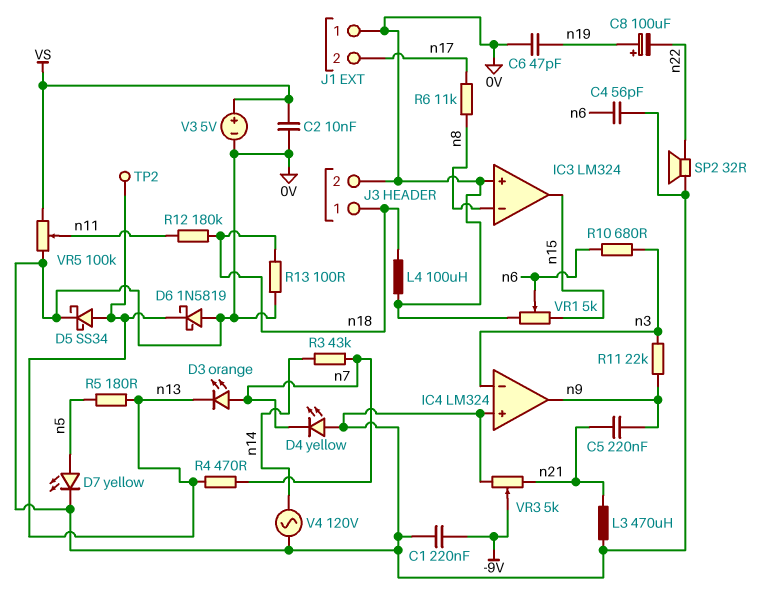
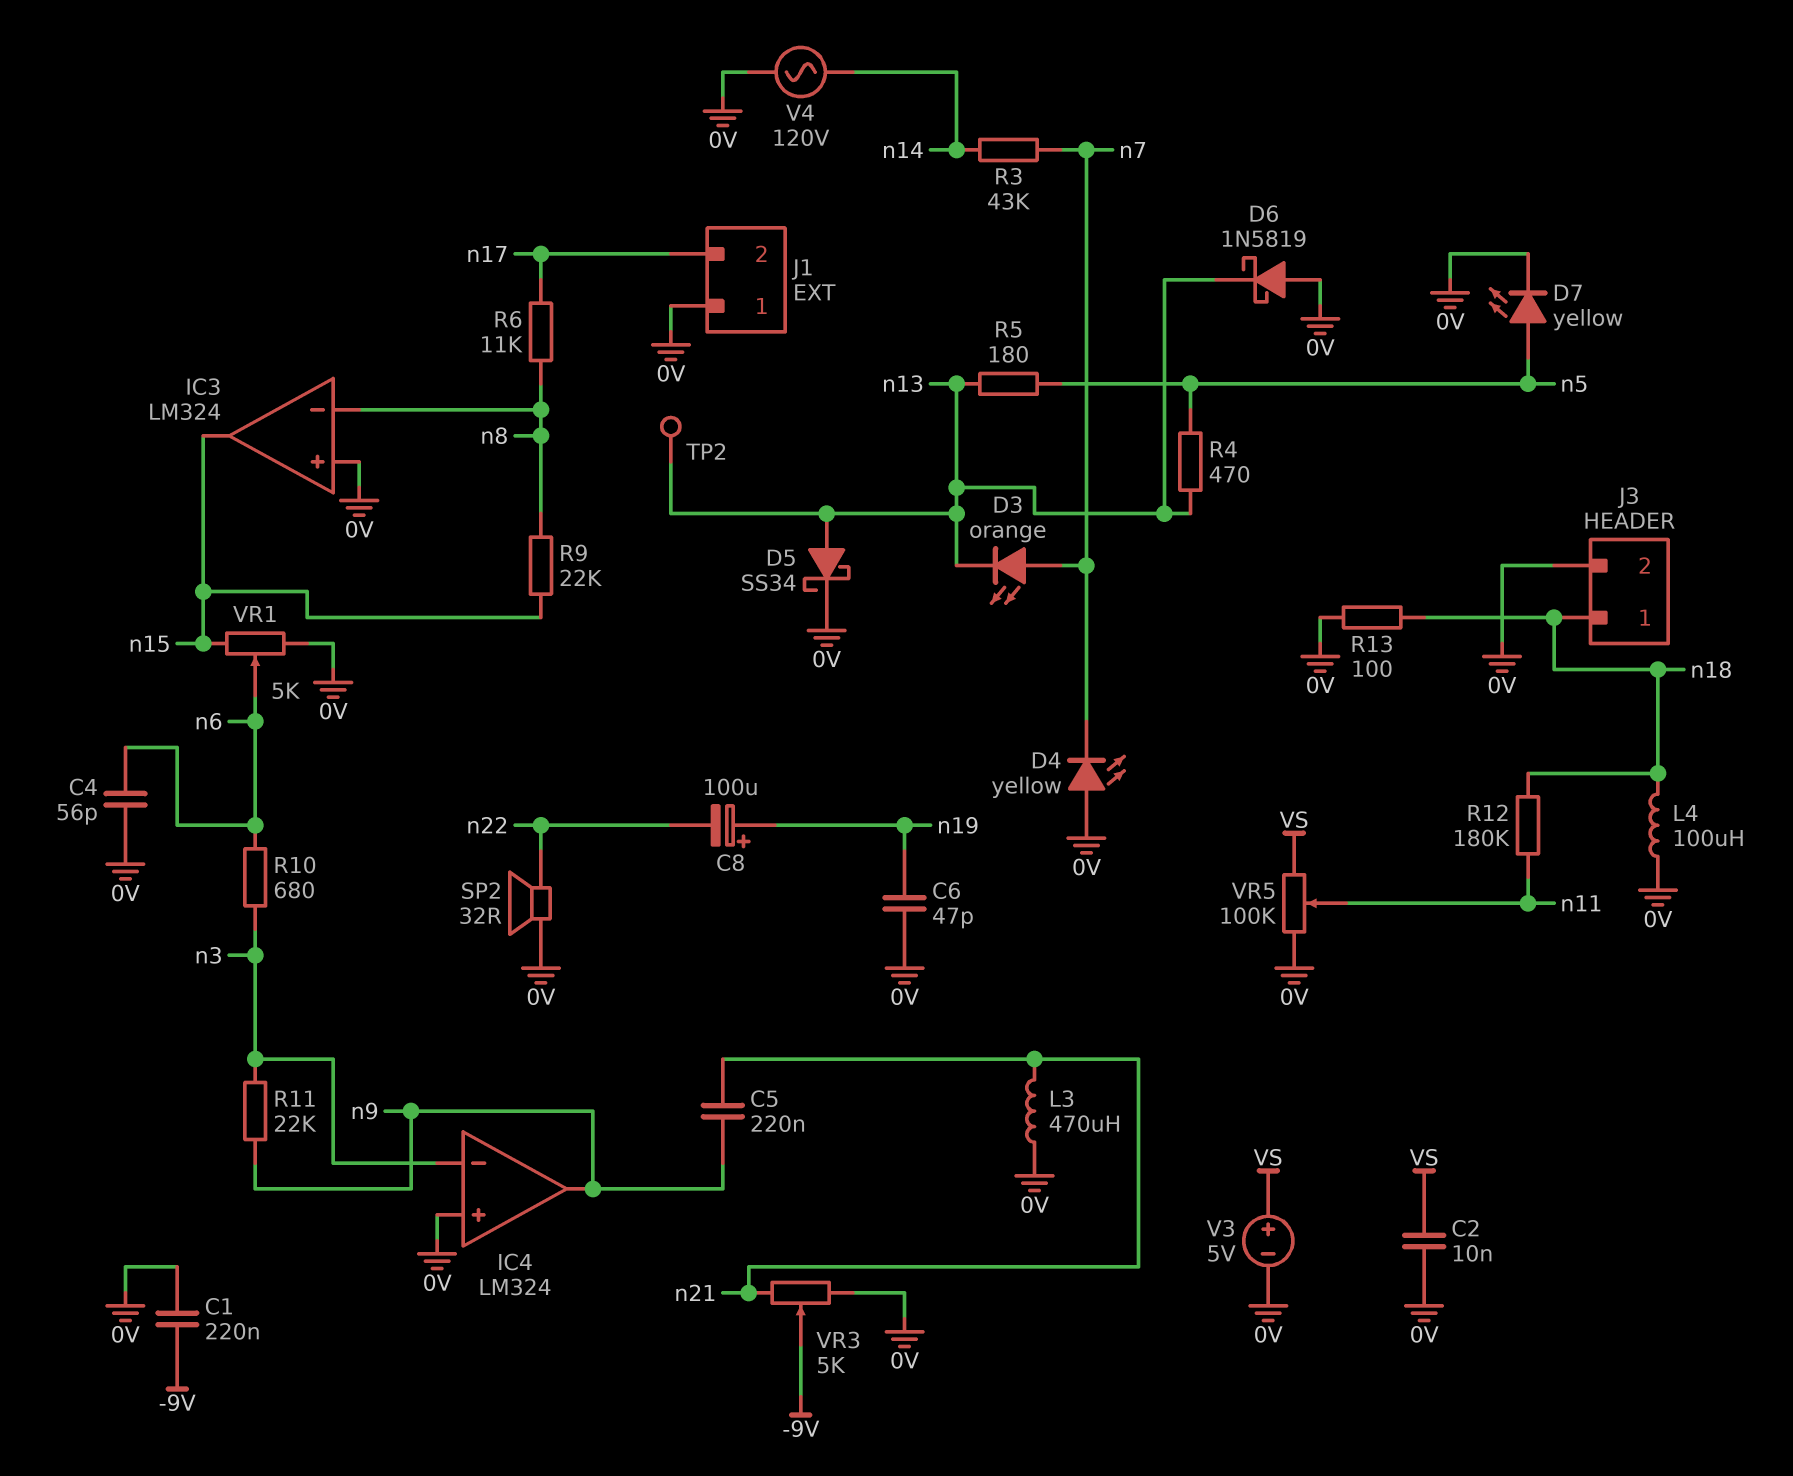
R4: 470 (n7, n13) -> 470 (n5, n13)
R9: none -> 22k (n8, n15)

